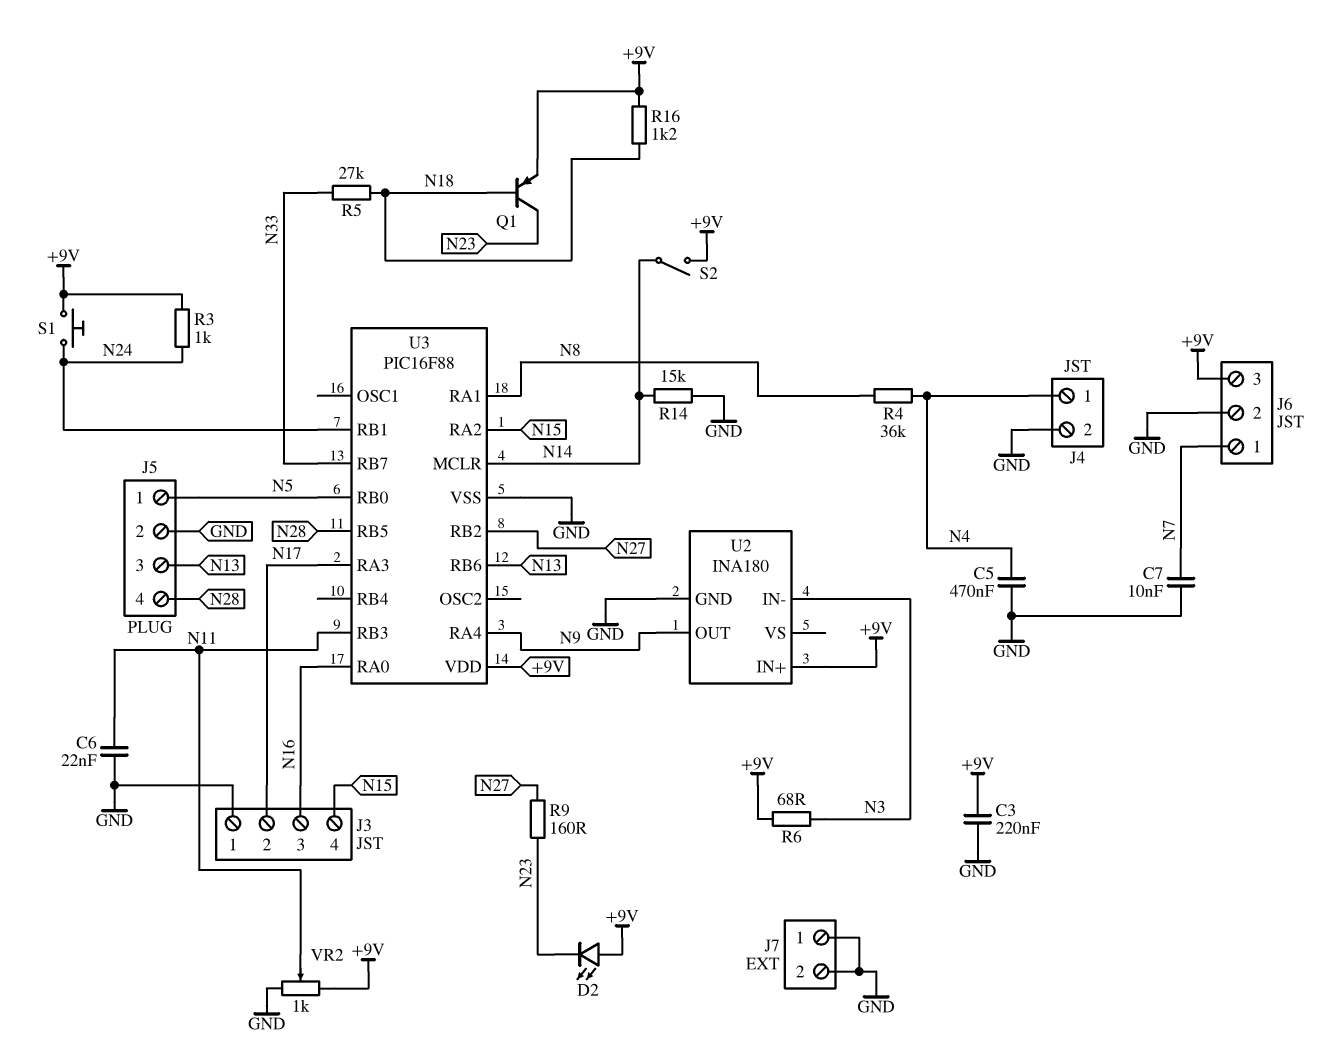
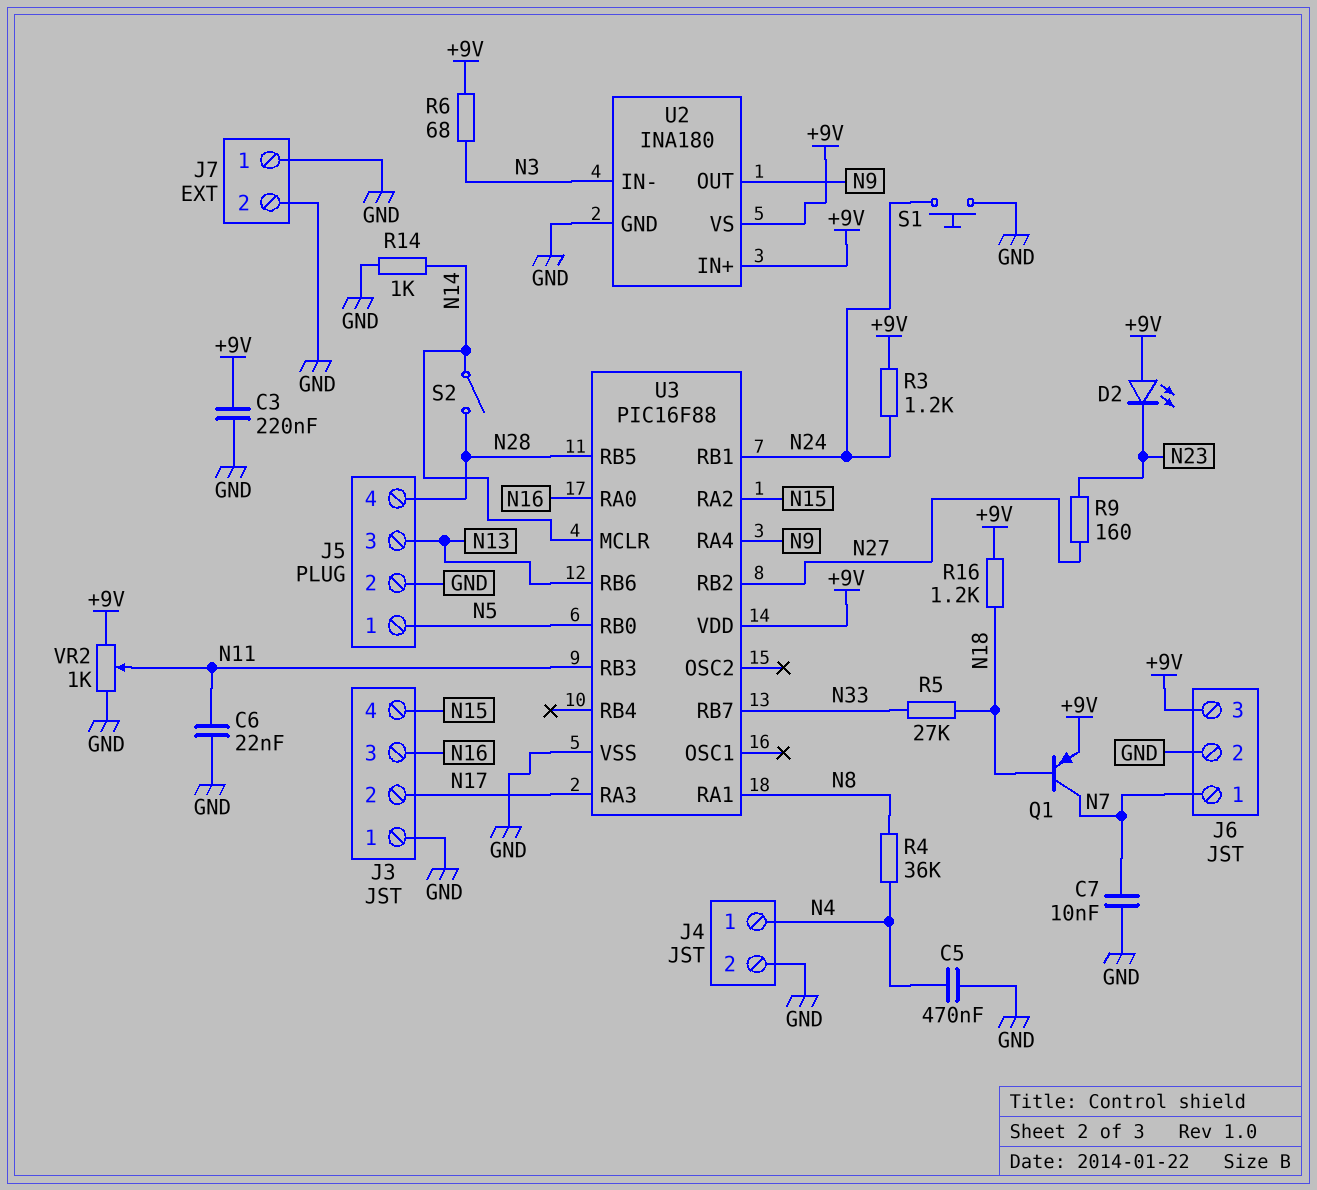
Q1: PNP (B N18, C N23, E +9V) -> PNP (B N18, C N7, E +9V)
R3: 1k (+9V, N24) -> 1.2k (+9V, N24)
R14: 15k (GND, N14) -> 1k (GND, N14)
S1: button (+9V, N24) -> button (GND, N24)
S2: switch (+9V, N14) -> switch (N14, N28)
U2 pin VS: none -> +9V

